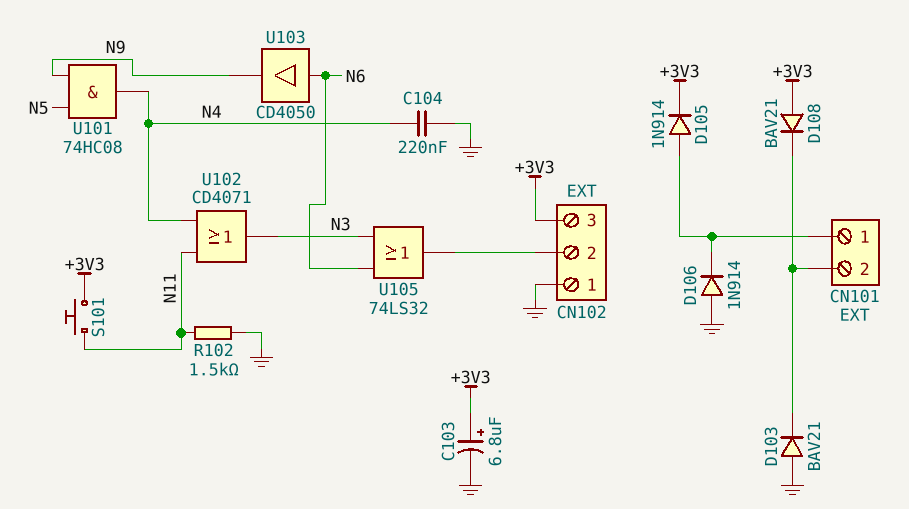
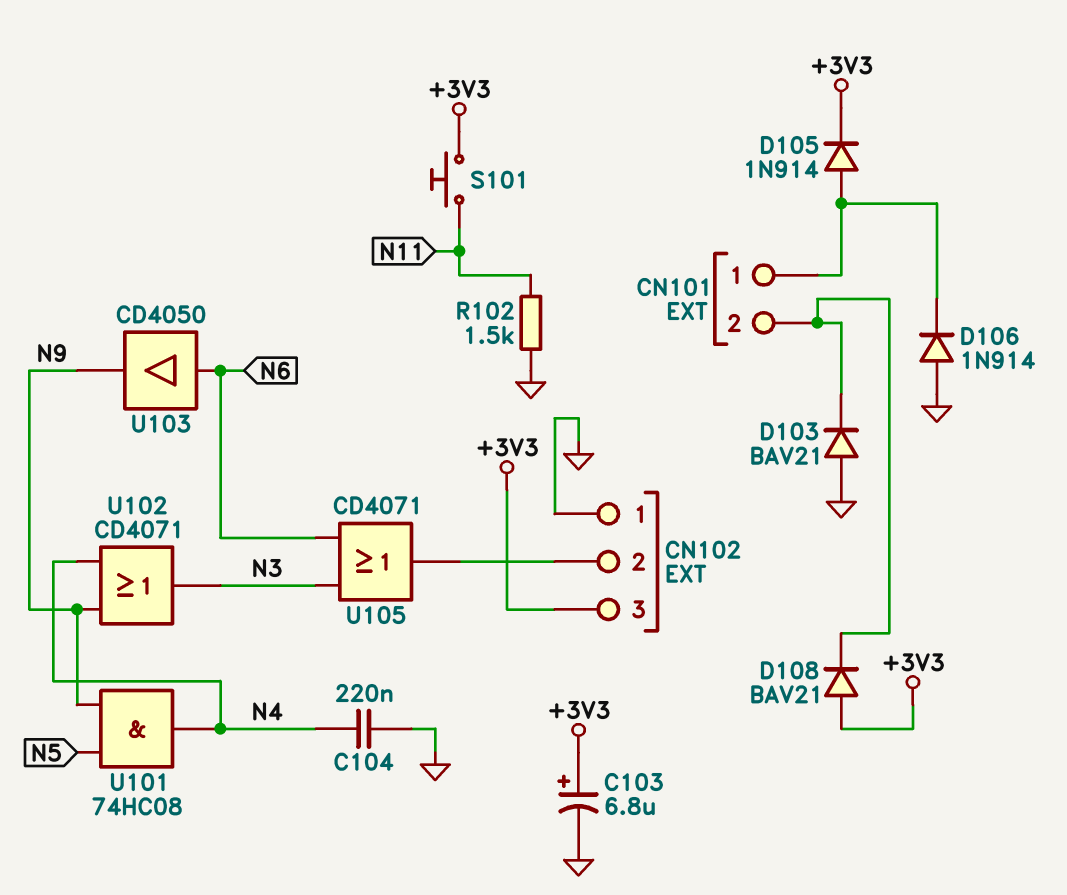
U102: OR CD4071 (in N4, in N11, out N3) -> OR CD4071 (in N4, in N9, out N3)
U105: OR 74LS32 (in N3, in N6, out CN102/2) -> OR CD4071 (in N3, in N6, out CN102/2)

